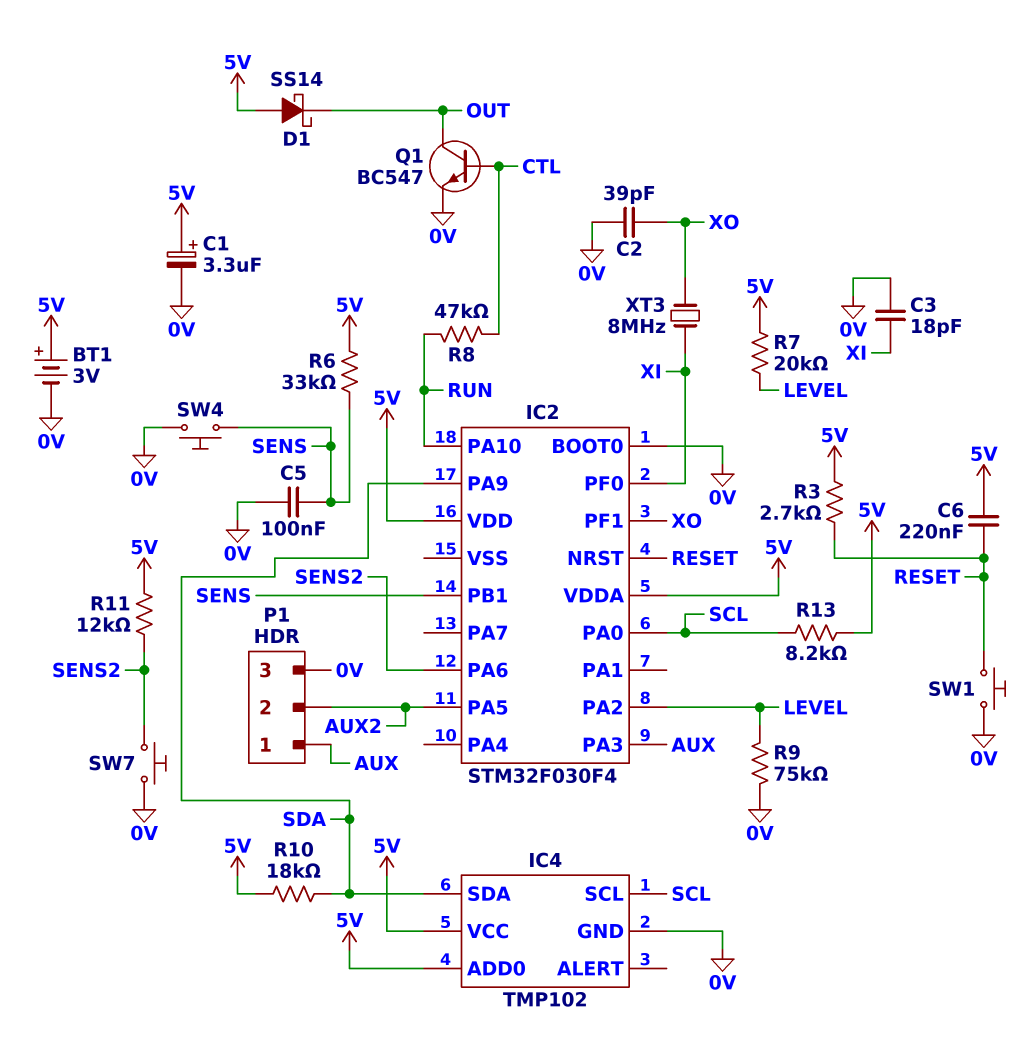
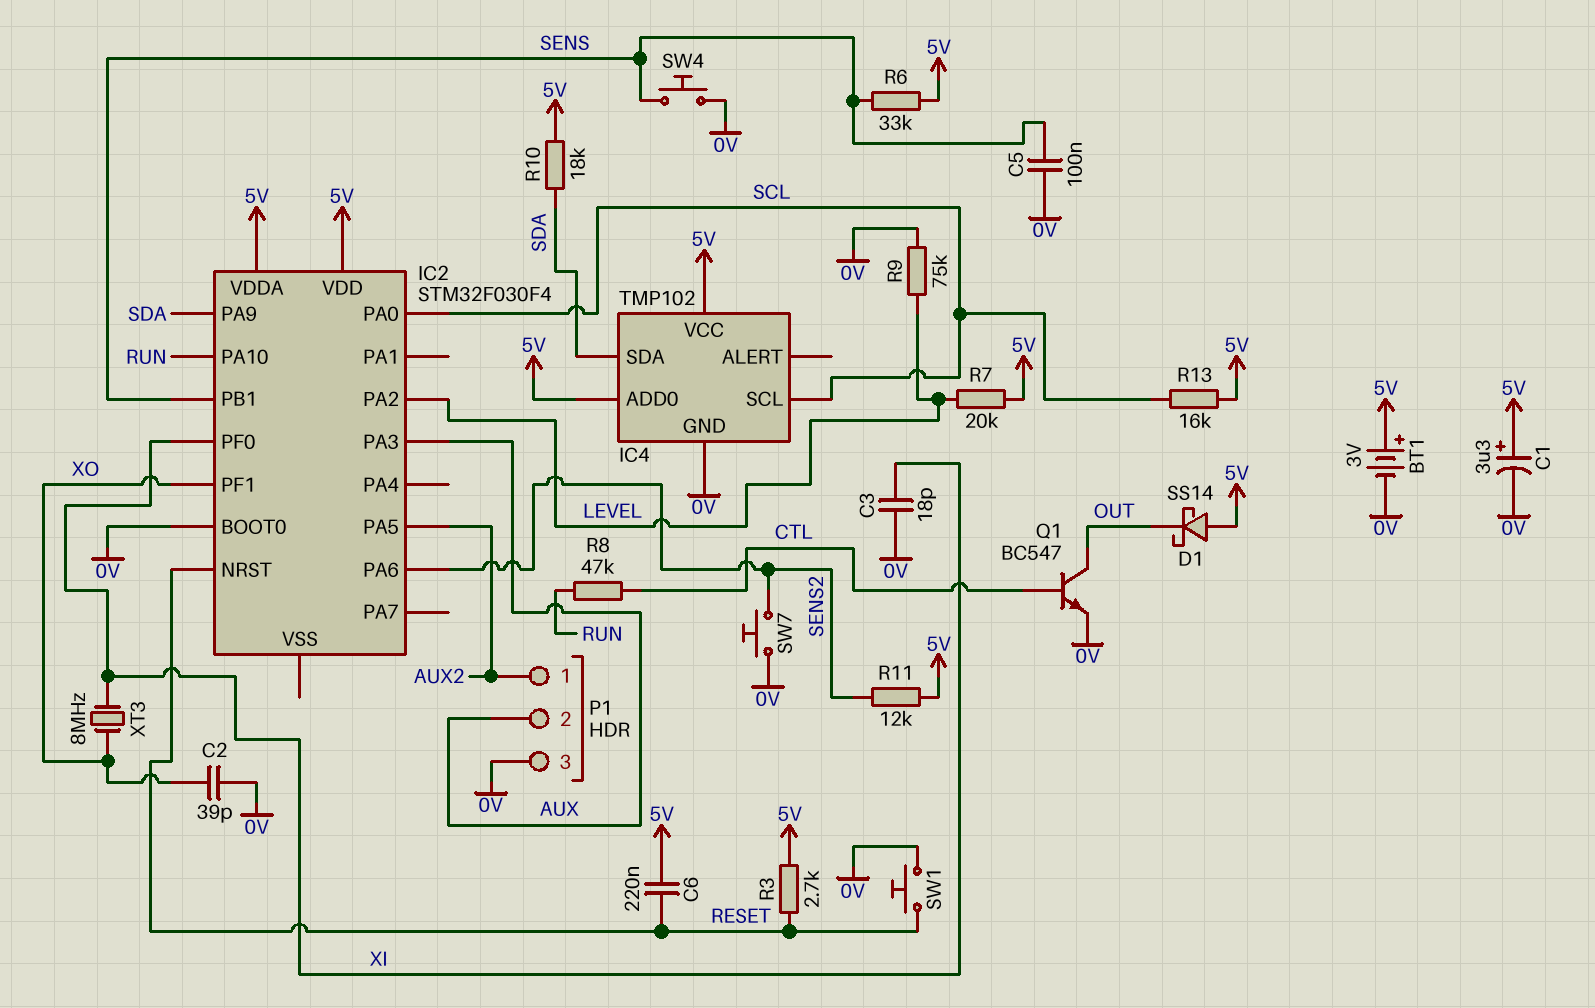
P1 pin 1: AUX -> AUX2
P1 pin 2: AUX2 -> AUX
R13: 8.2k (5V, SCL) -> 16k (5V, SCL)

